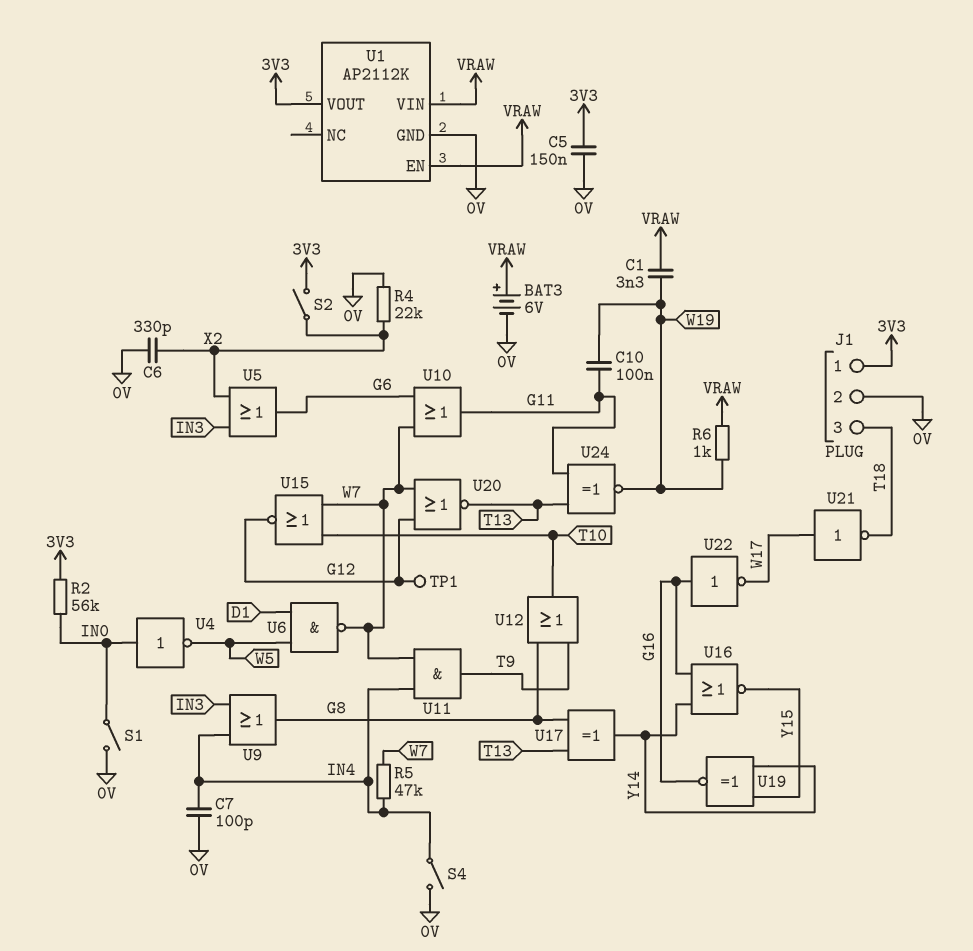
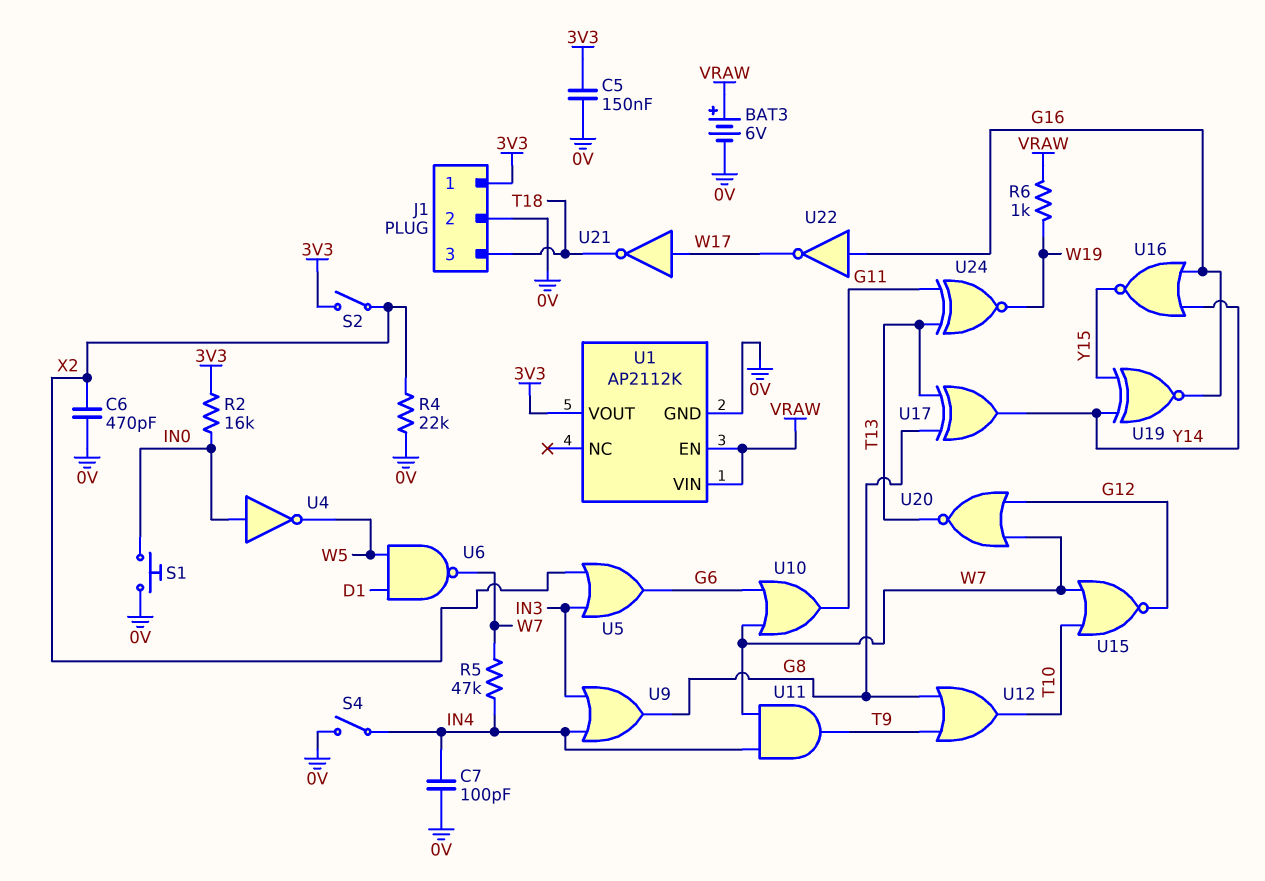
C1: 3.3nF (VRAW, W19) -> none
C6: 330pF (0V, X2) -> 470pF (0V, X2)
C10: 100nF (G11, W19) -> none
R2: 56k (3V3, IN0) -> 16k (3V3, IN0)
S1: switch (0V, IN0) -> button (0V, IN0)
TP1: test point (G12) -> none

